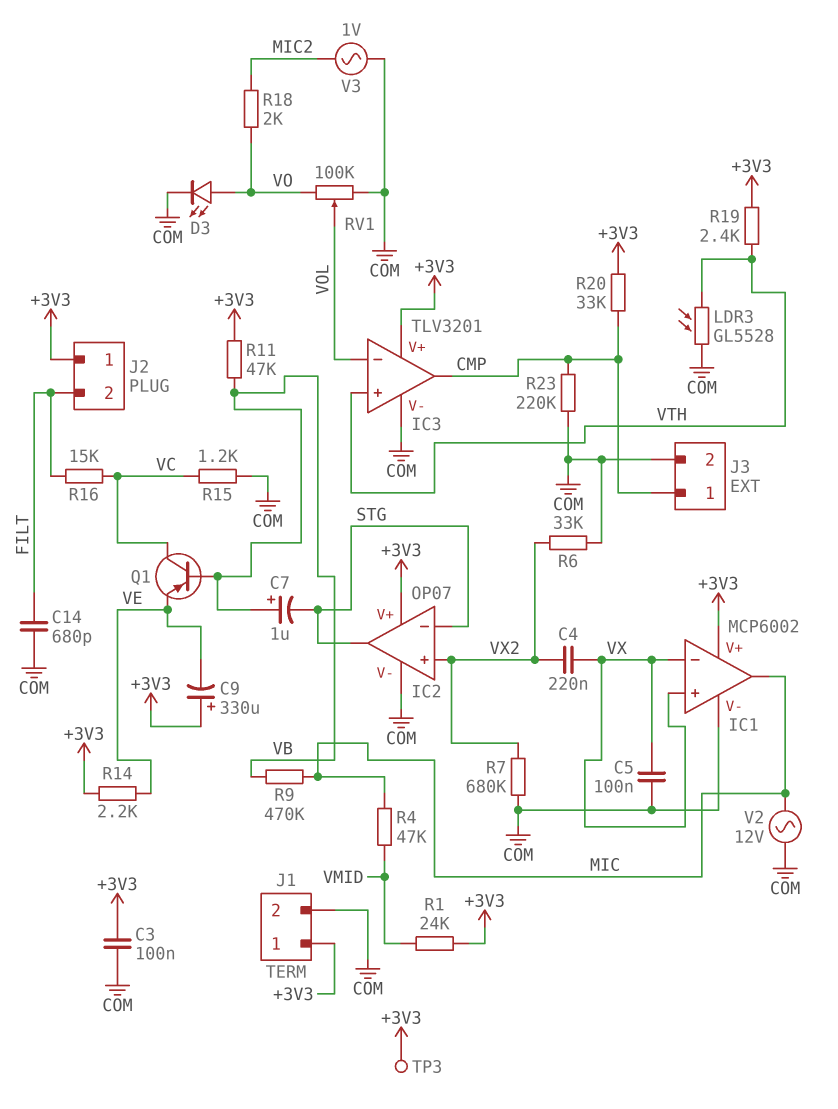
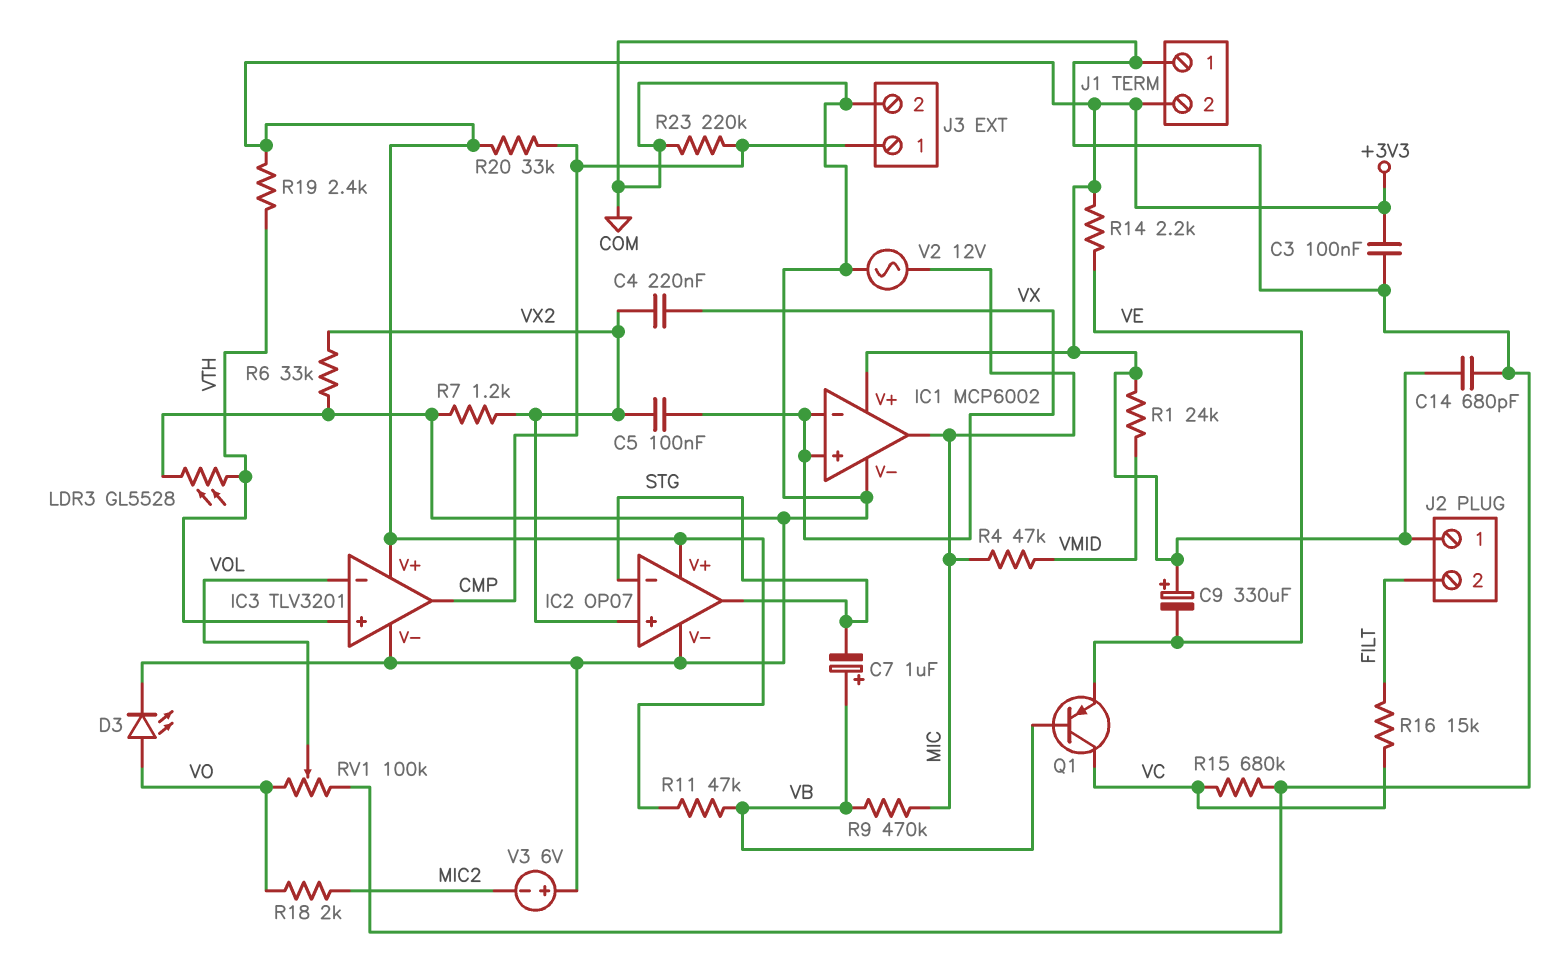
C5: 100nF (COM, VX) -> 100nF (VX, VX2)
C14: 680pF (COM, FILT) -> 680pF (+3V3, COM)
J1 pin 1: +3V3 -> COM
J1 pin 2: COM -> +3V3
R7: 680k (COM, VX2) -> 1.2k (COM, VX2)
R15: 1.2k (COM, VC) -> 680k (COM, VC)
TP3: test point (+3V3) -> none
V3: AC 1V (COM, MIC2) -> 6V (plus COM, minus MIC2)

